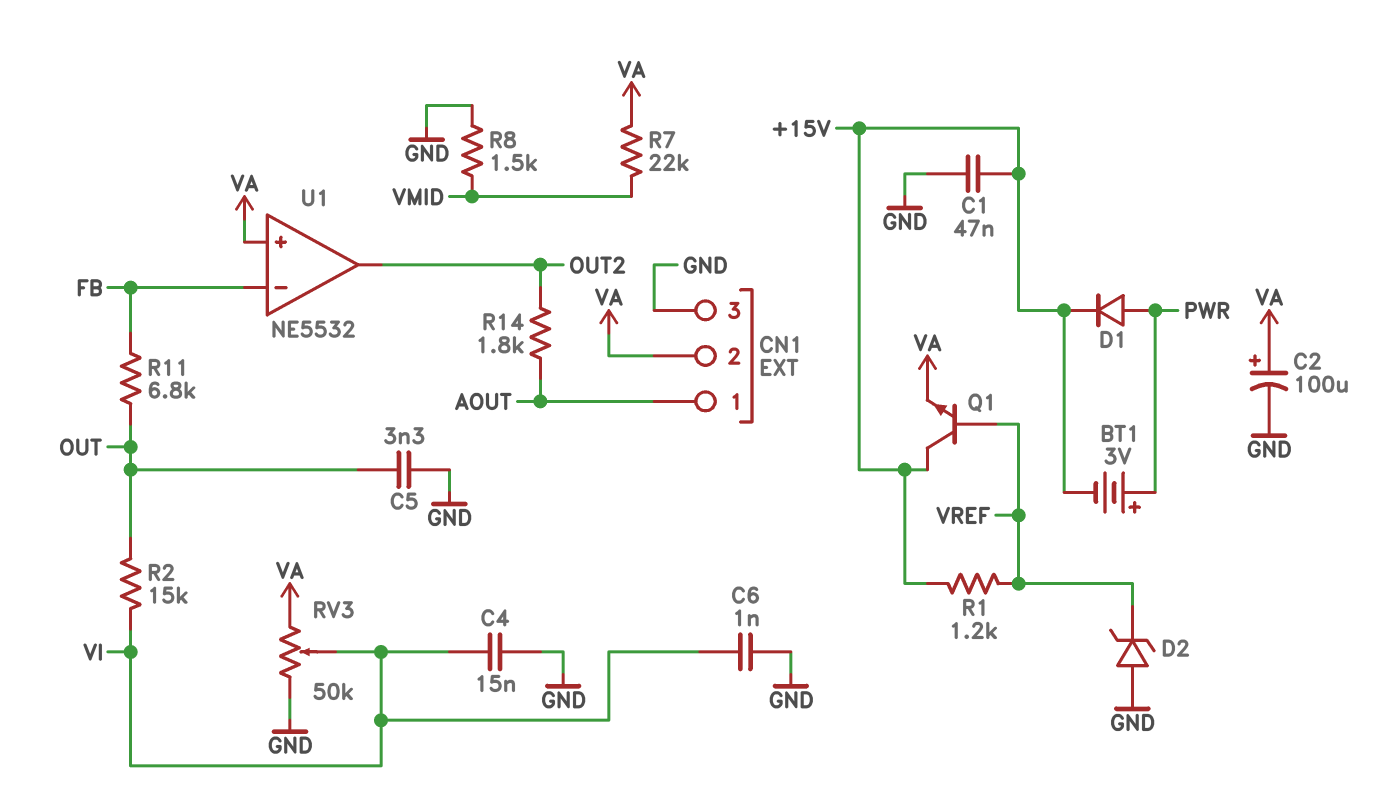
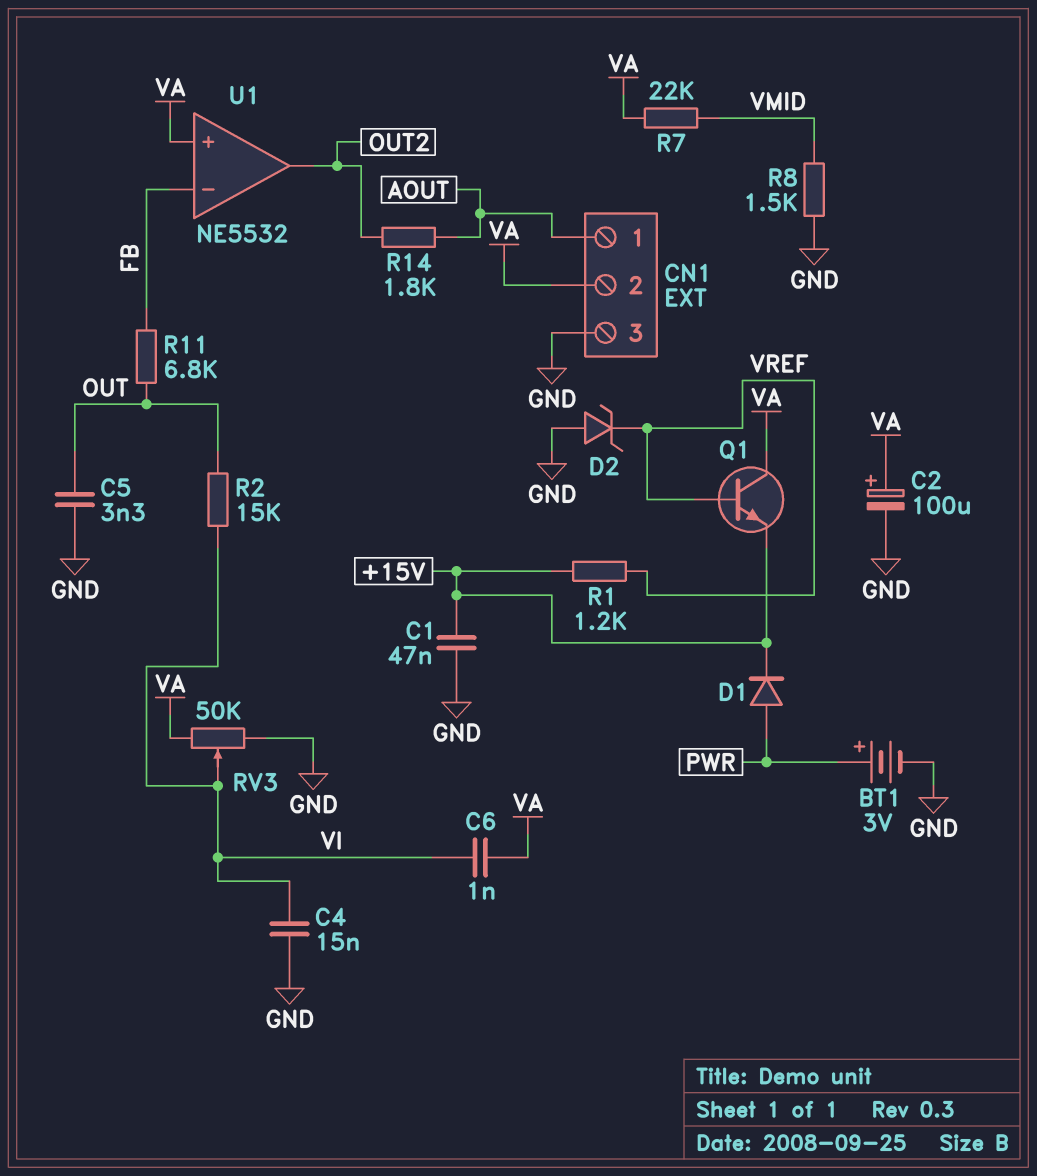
BT1: 3V (plus PWR, minus +15V) -> 3V (plus PWR, minus GND)
C6: 1nF (GND, VI) -> 1nF (VA, VI)
Q1: NPN (B VREF, C +15V, E VA) -> NPN (B VREF, C VA, E +15V)

